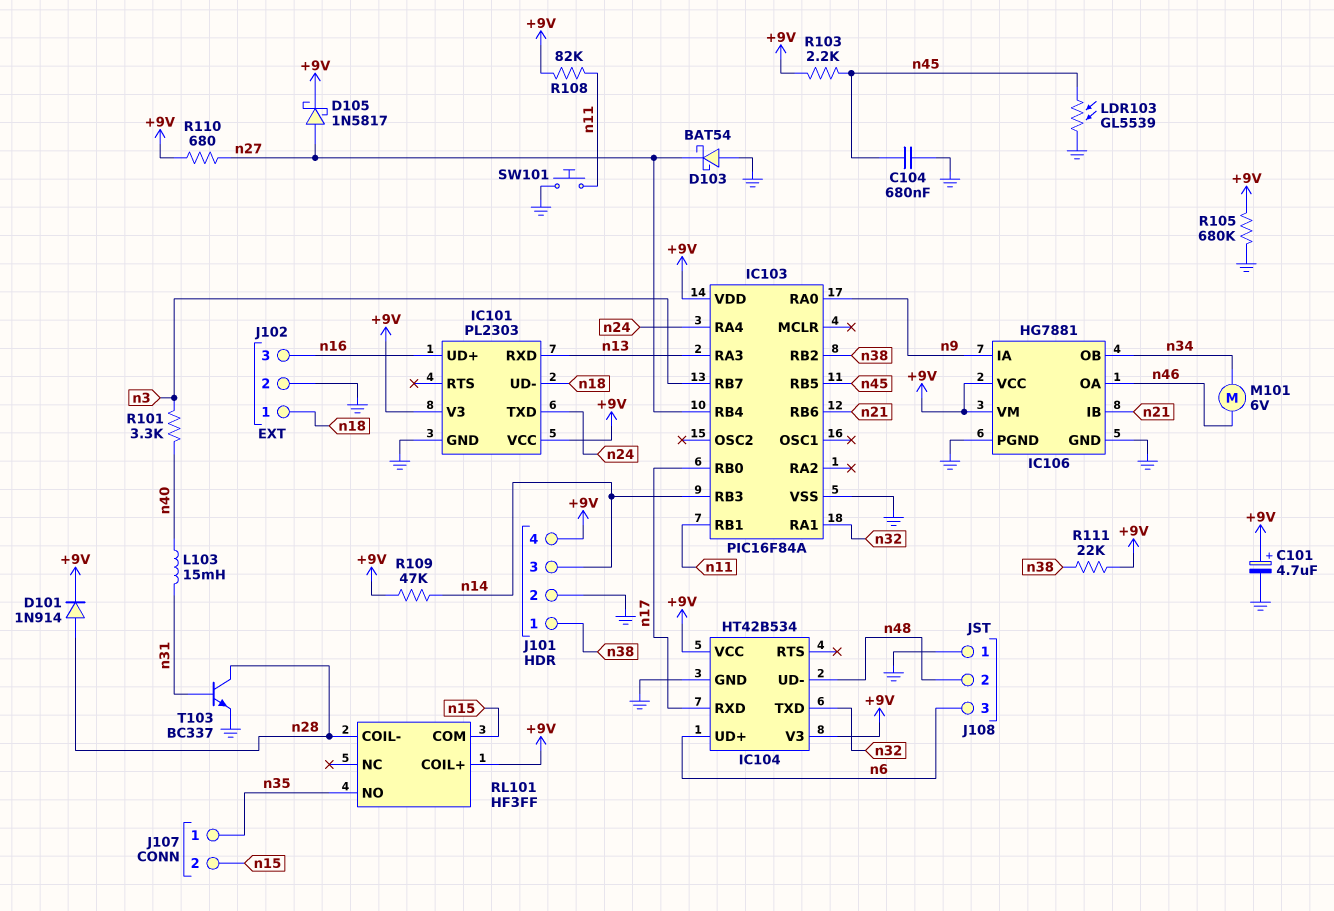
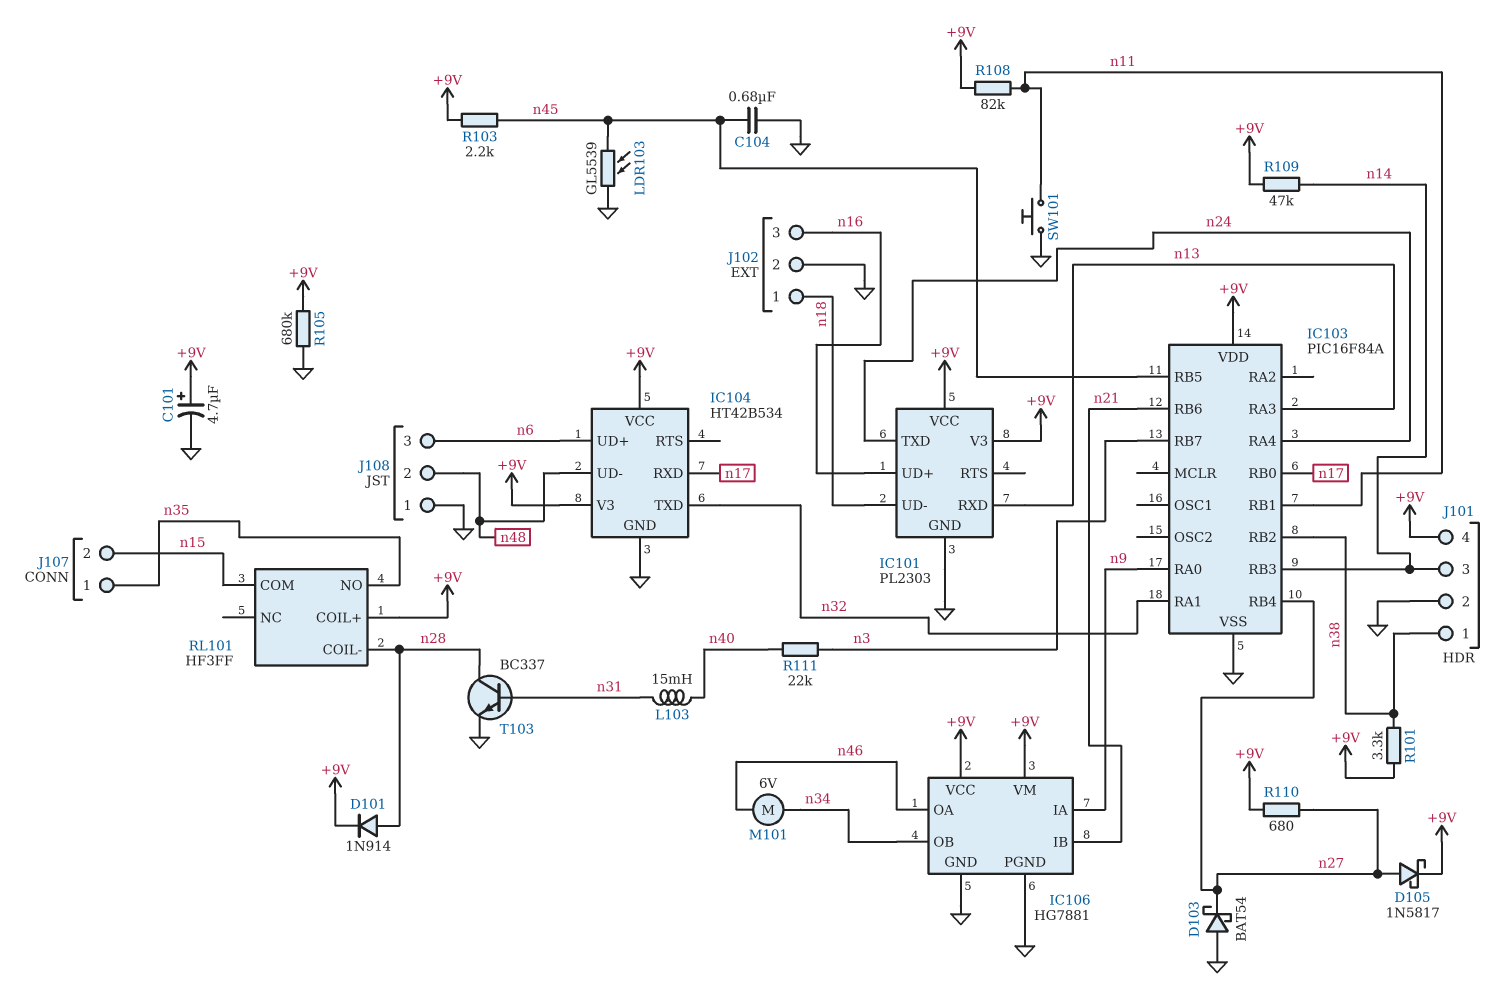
R101: 3.3k (n3, n40) -> 3.3k (+9V, n38)
R111: 22k (+9V, n38) -> 22k (n3, n40)

